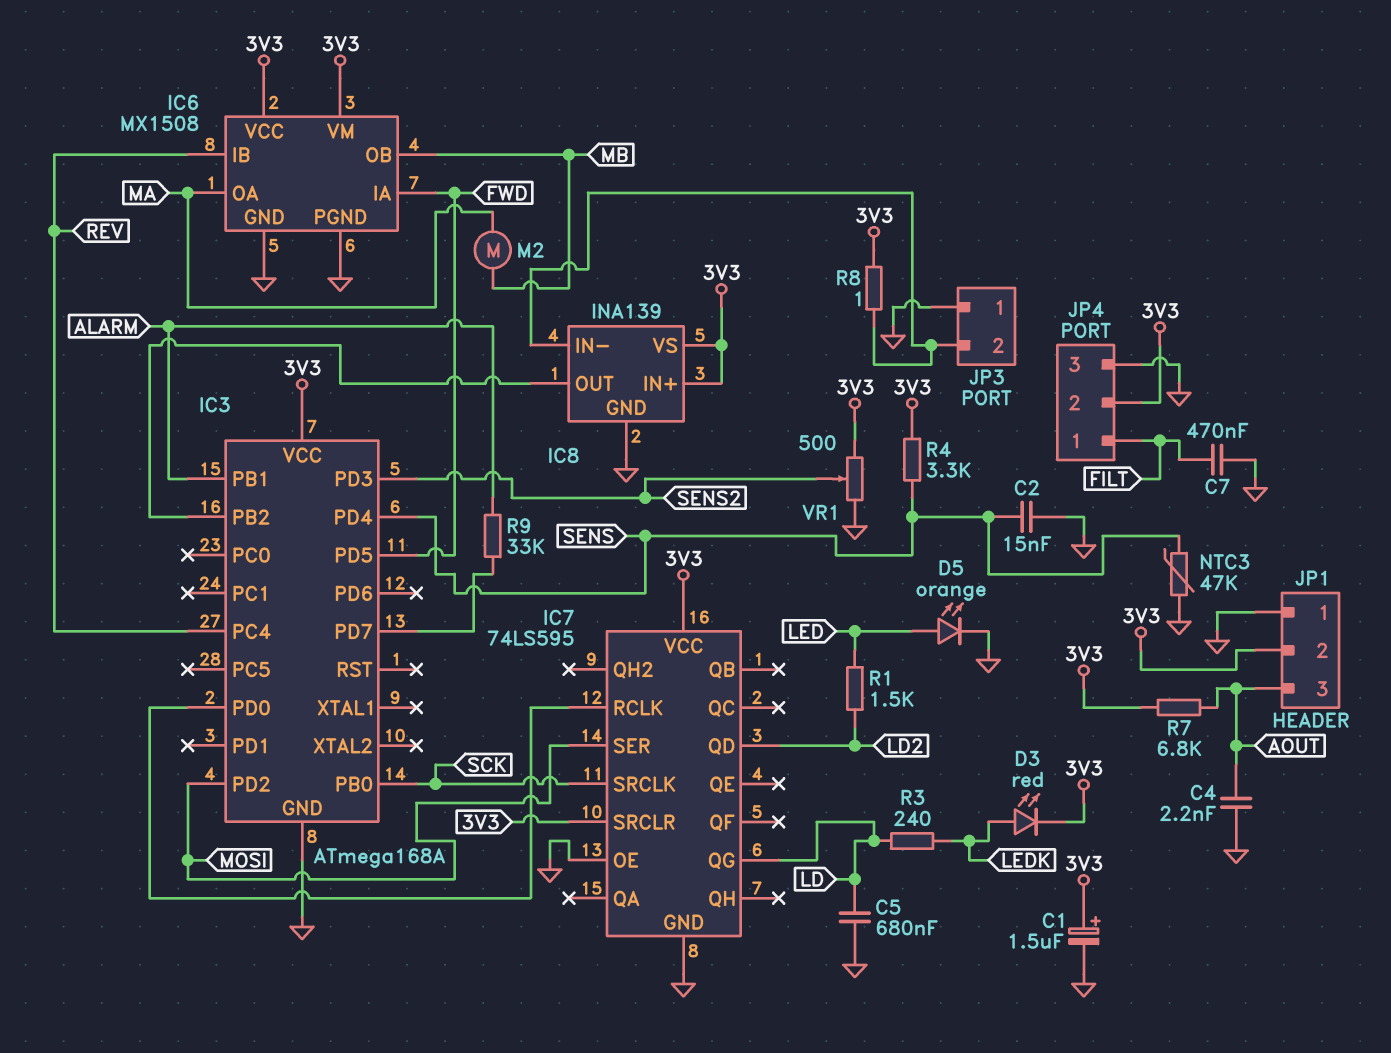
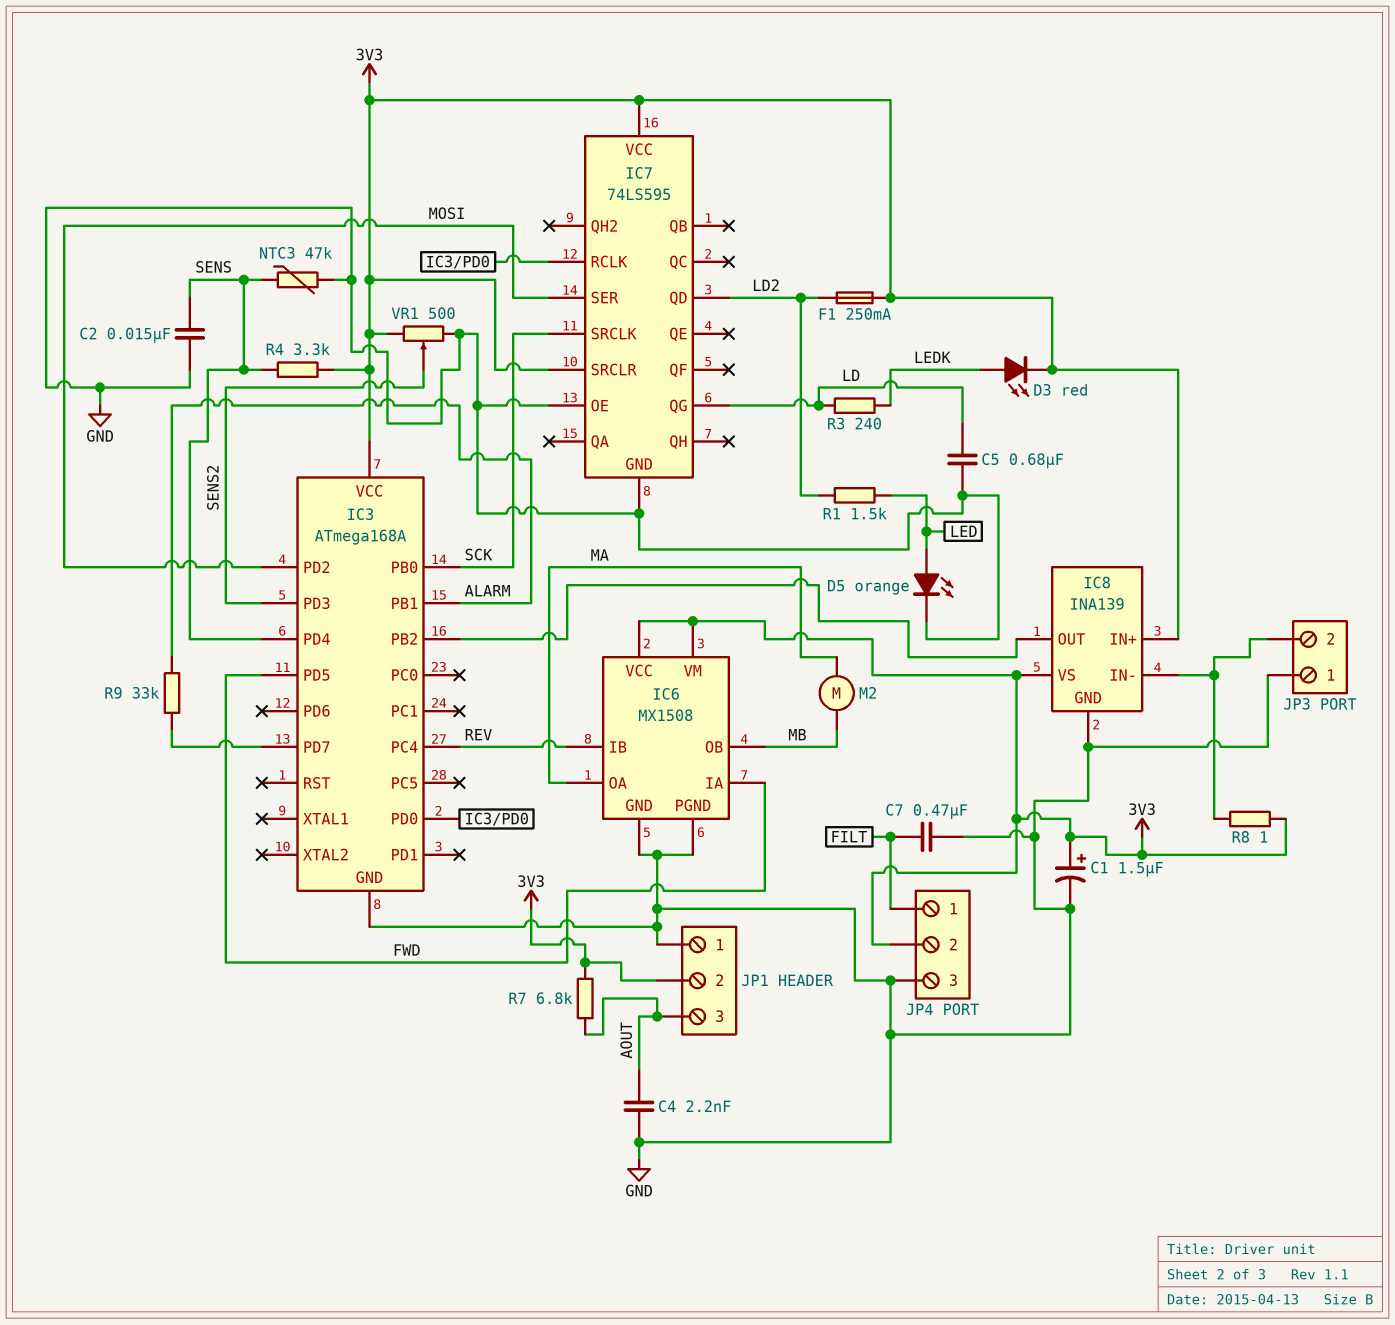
F1: none -> 250mA (3V3, LD2)

